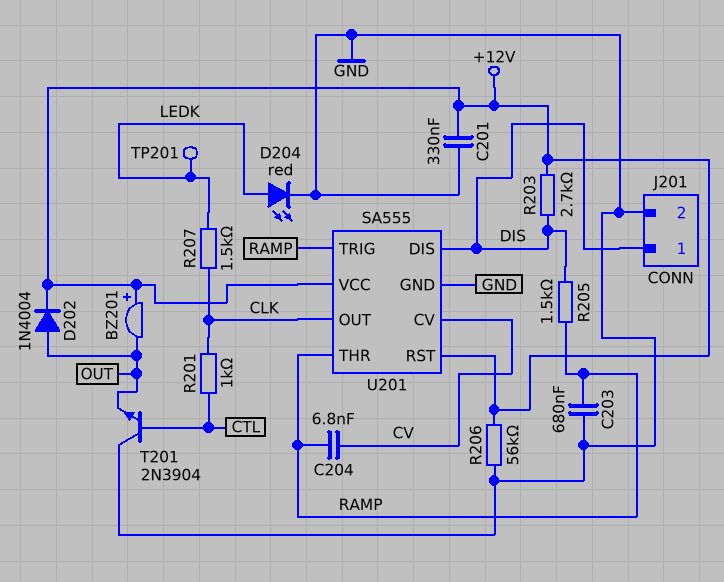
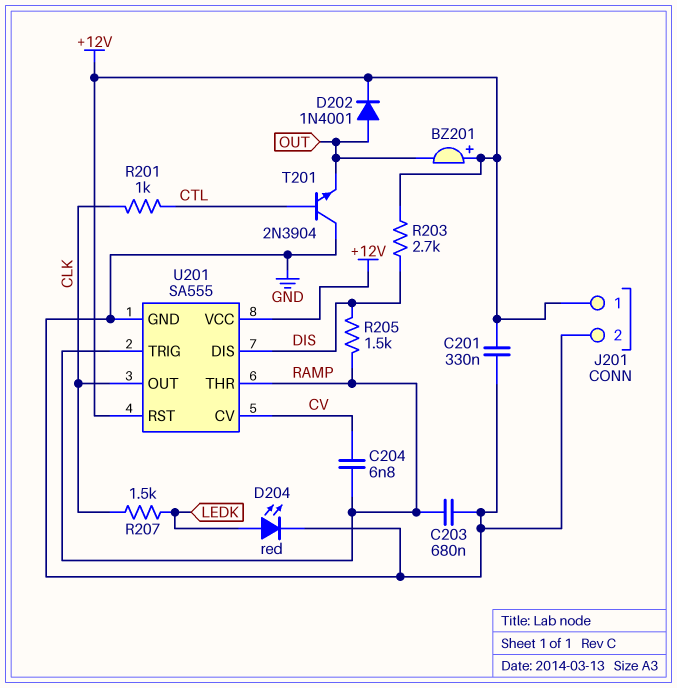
D202: diode 1N4004 (A OUT, K +12V) -> diode 1N4001 (A OUT, K +12V)
J201 pin 1: DIS -> +12V
R206: 56k (+12V, GND) -> none
TP201: test point (LEDK) -> none

